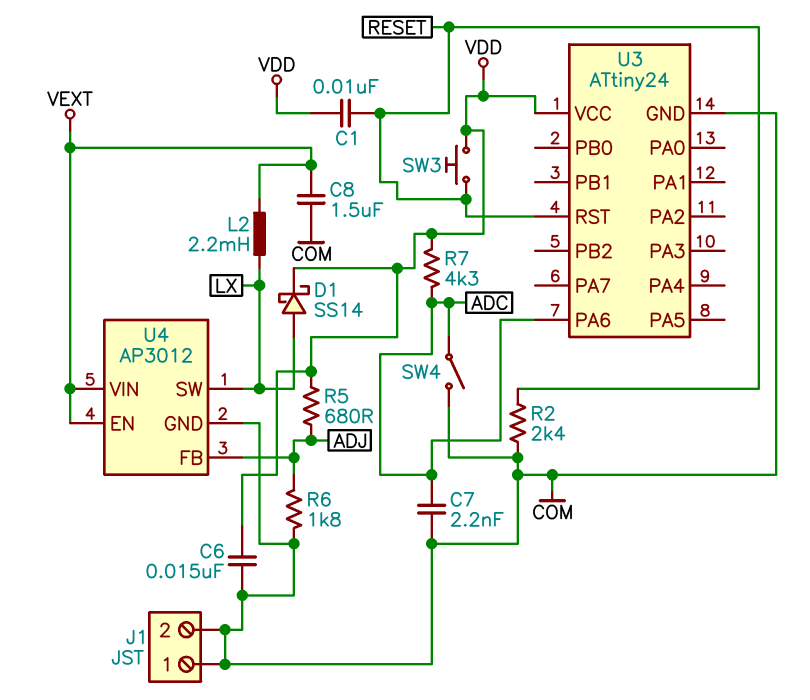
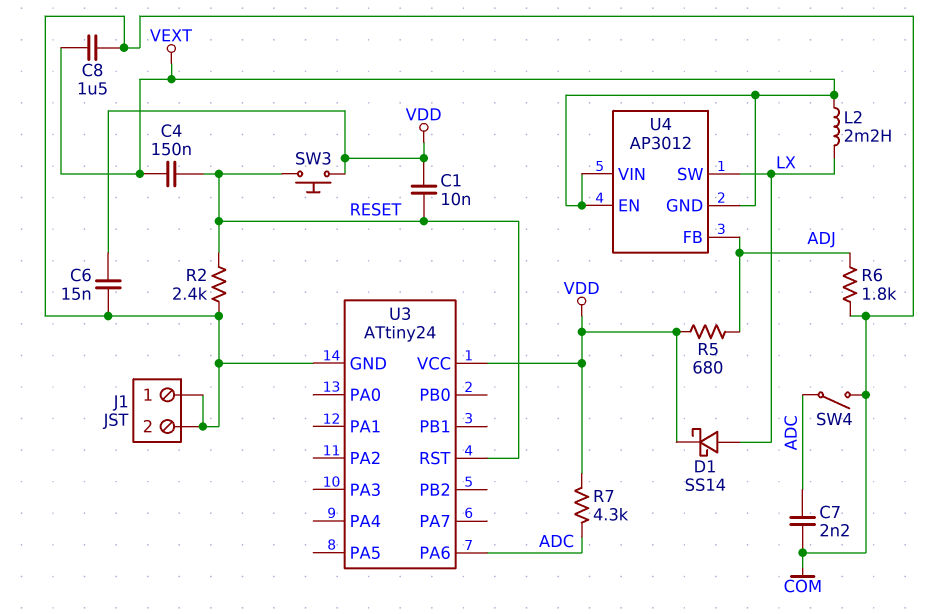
C4: none -> 150nF (RESET, VEXT)
U4 pin GND: COM -> VEXT

